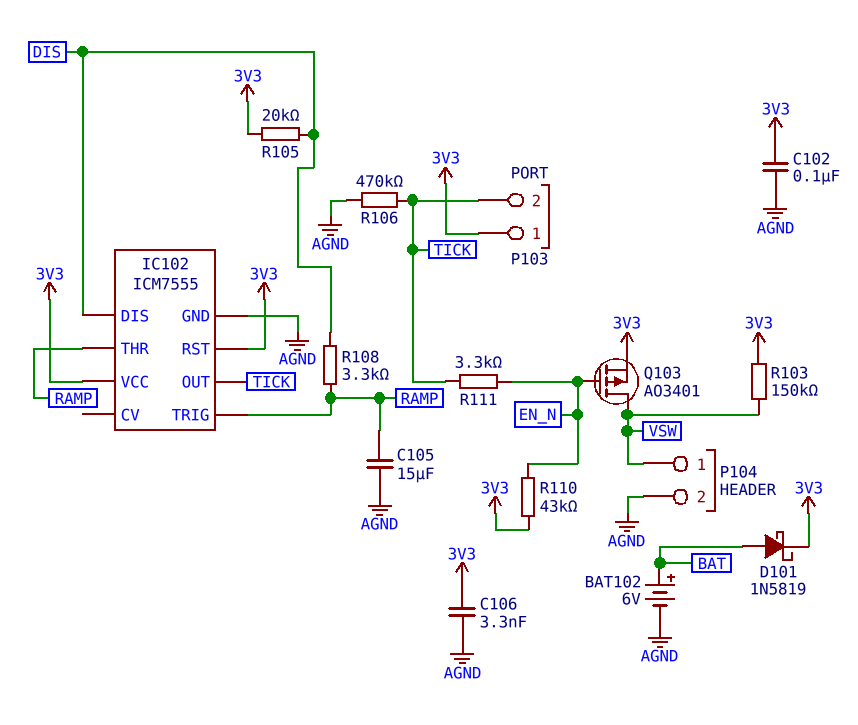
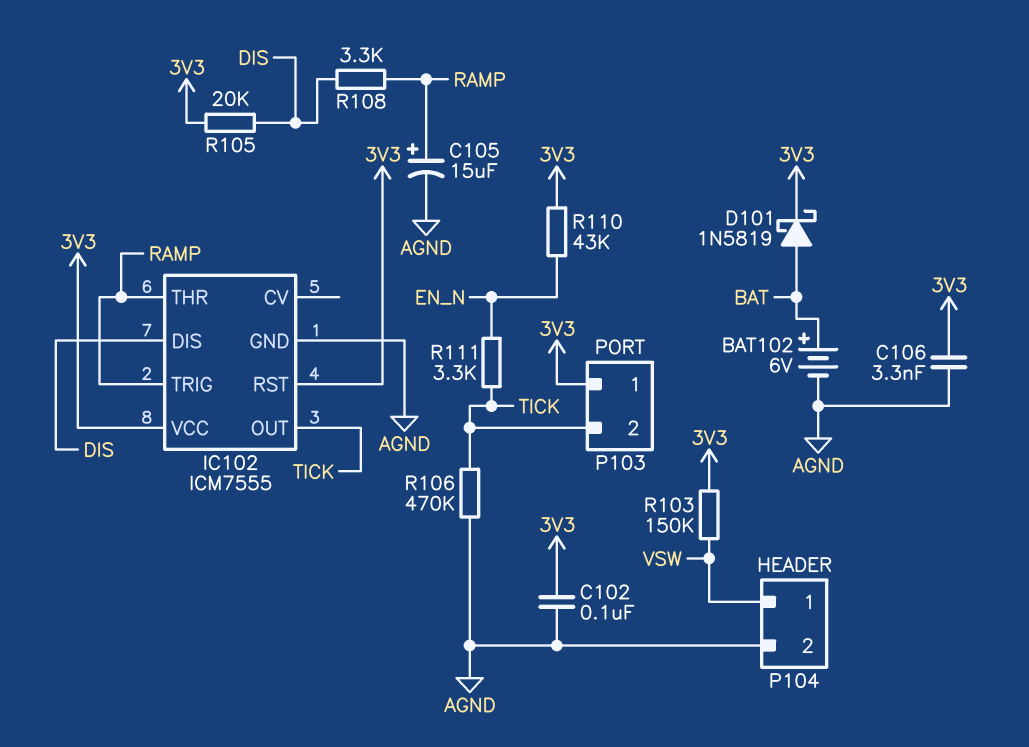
C105: 15uF (AGND, RAMP) -> 15uF (plus RAMP, minus AGND)
Q103: PMOS AO3401 (G EN_N, D VSW, S 3V3) -> none

